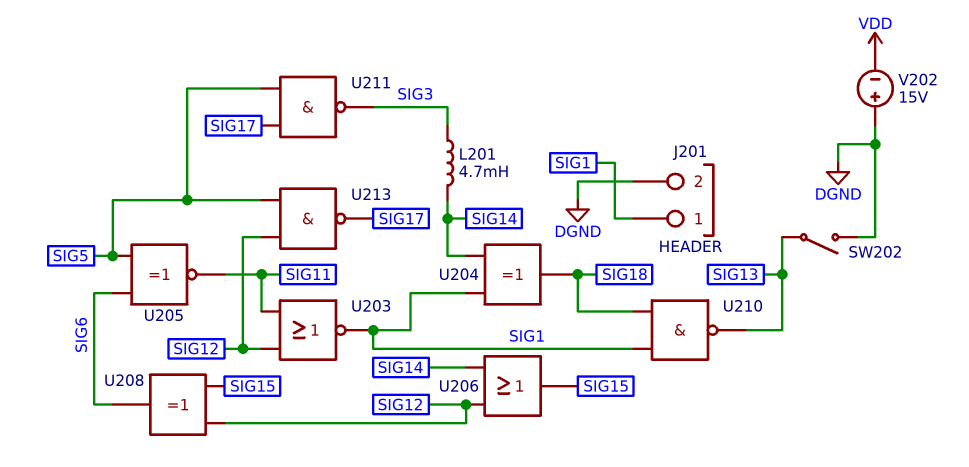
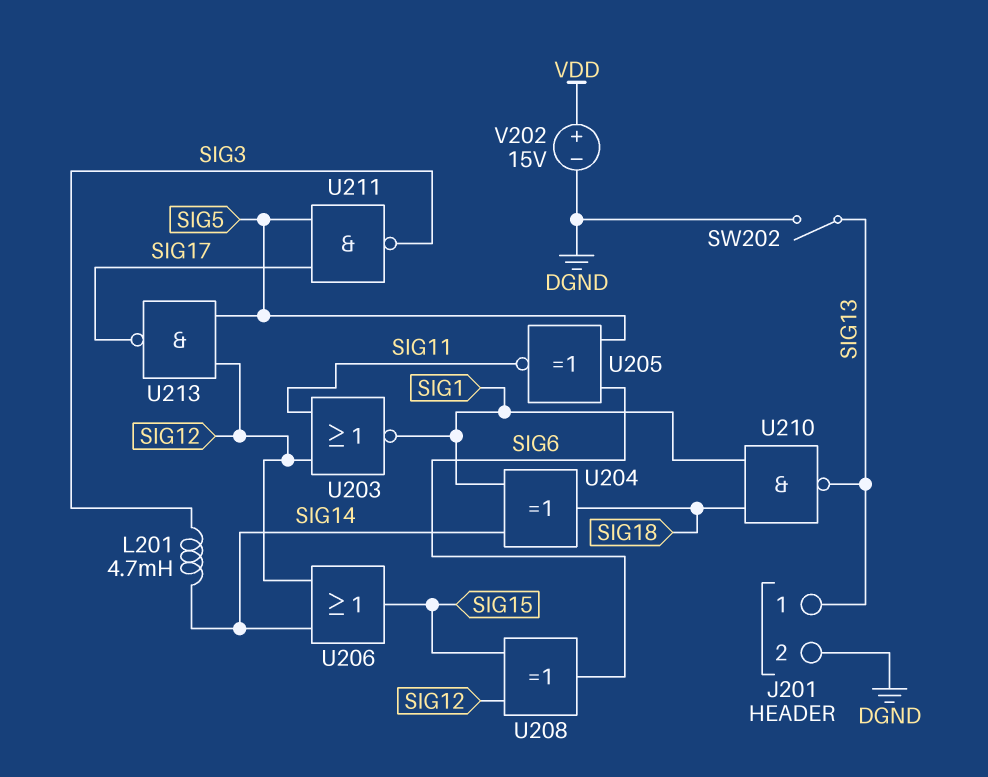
J201 pin 1: SIG1 -> SIG13
V202: 15V (plus DGND, minus VDD) -> 15V (plus VDD, minus DGND)

